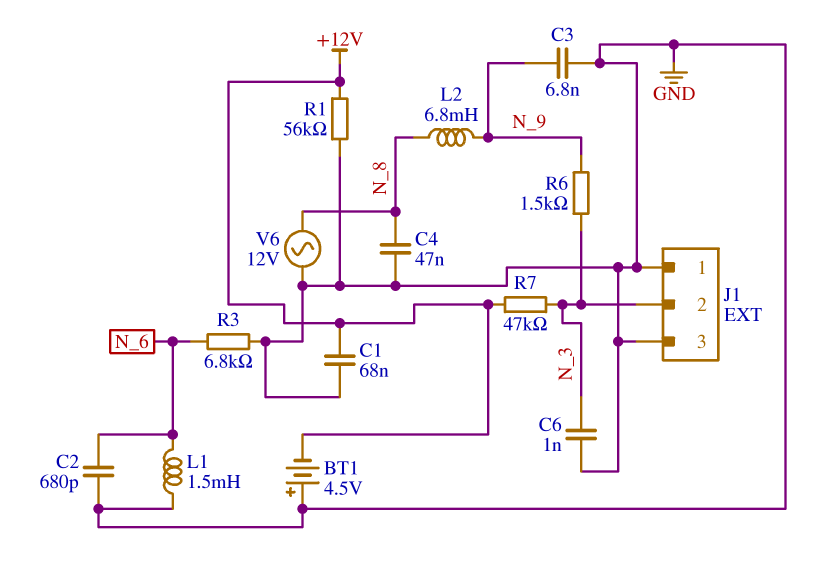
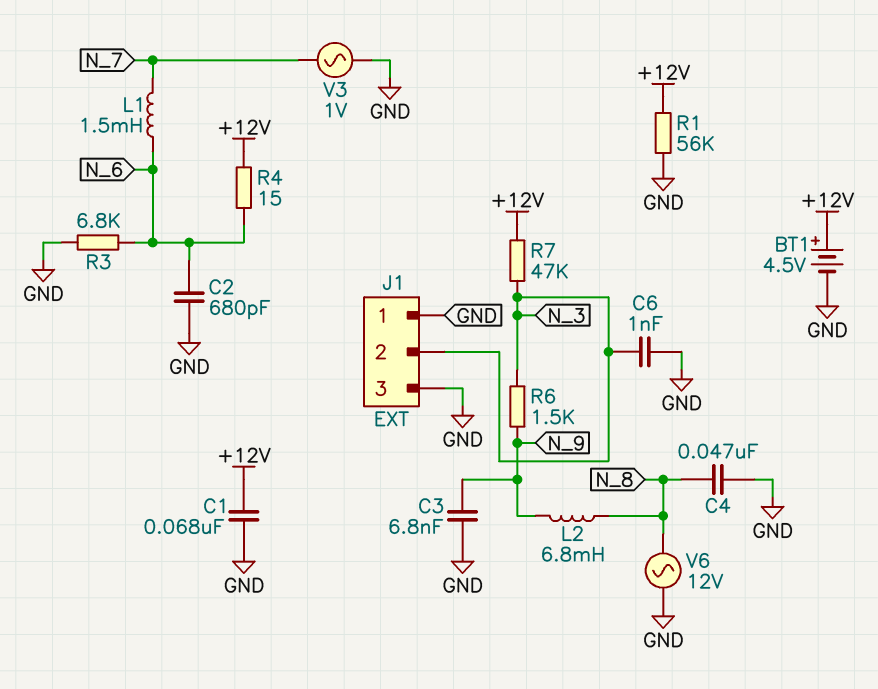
BT1: 4.5V (plus GND, minus +12V) -> 4.5V (plus +12V, minus GND)
L1: 1.5mH (GND, N_6) -> 1.5mH (N_6, N_7)
R4: none -> 15 (+12V, N_6)
V3: none -> AC 1V (GND, N_7)

